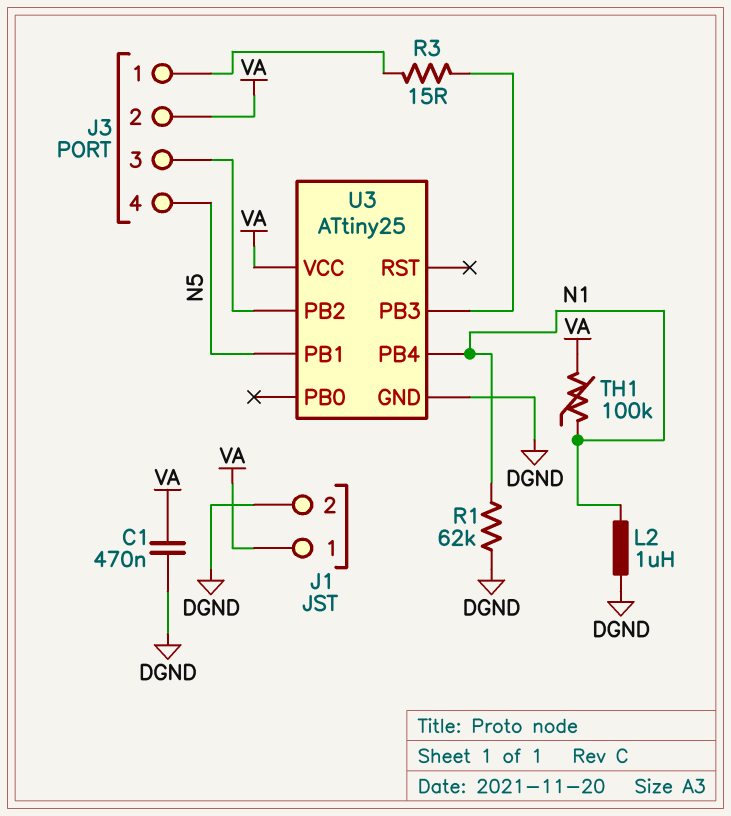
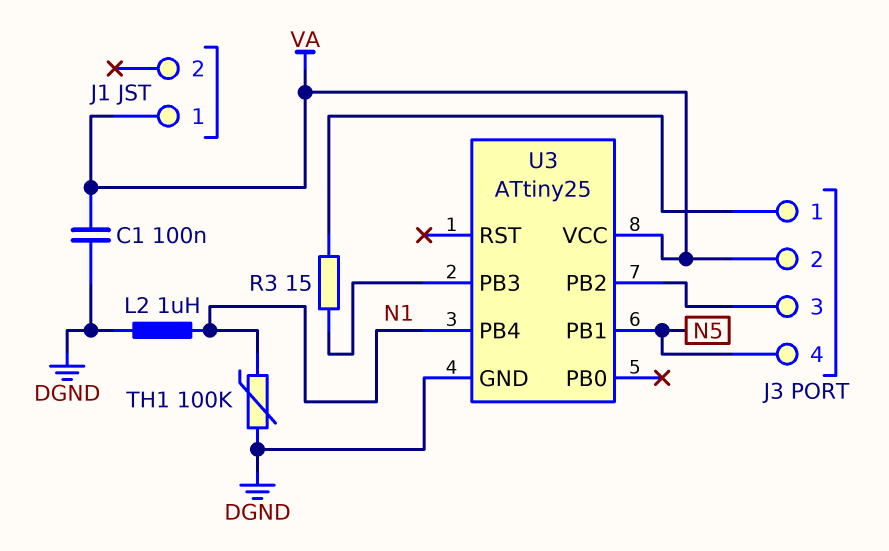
C1: 470nF (DGND, VA) -> 100nF (DGND, VA)
J1 pin 2: DGND -> none
R1: 62k (DGND, N1) -> none
TH1: 100k (N1, VA) -> 100k (DGND, N1)

